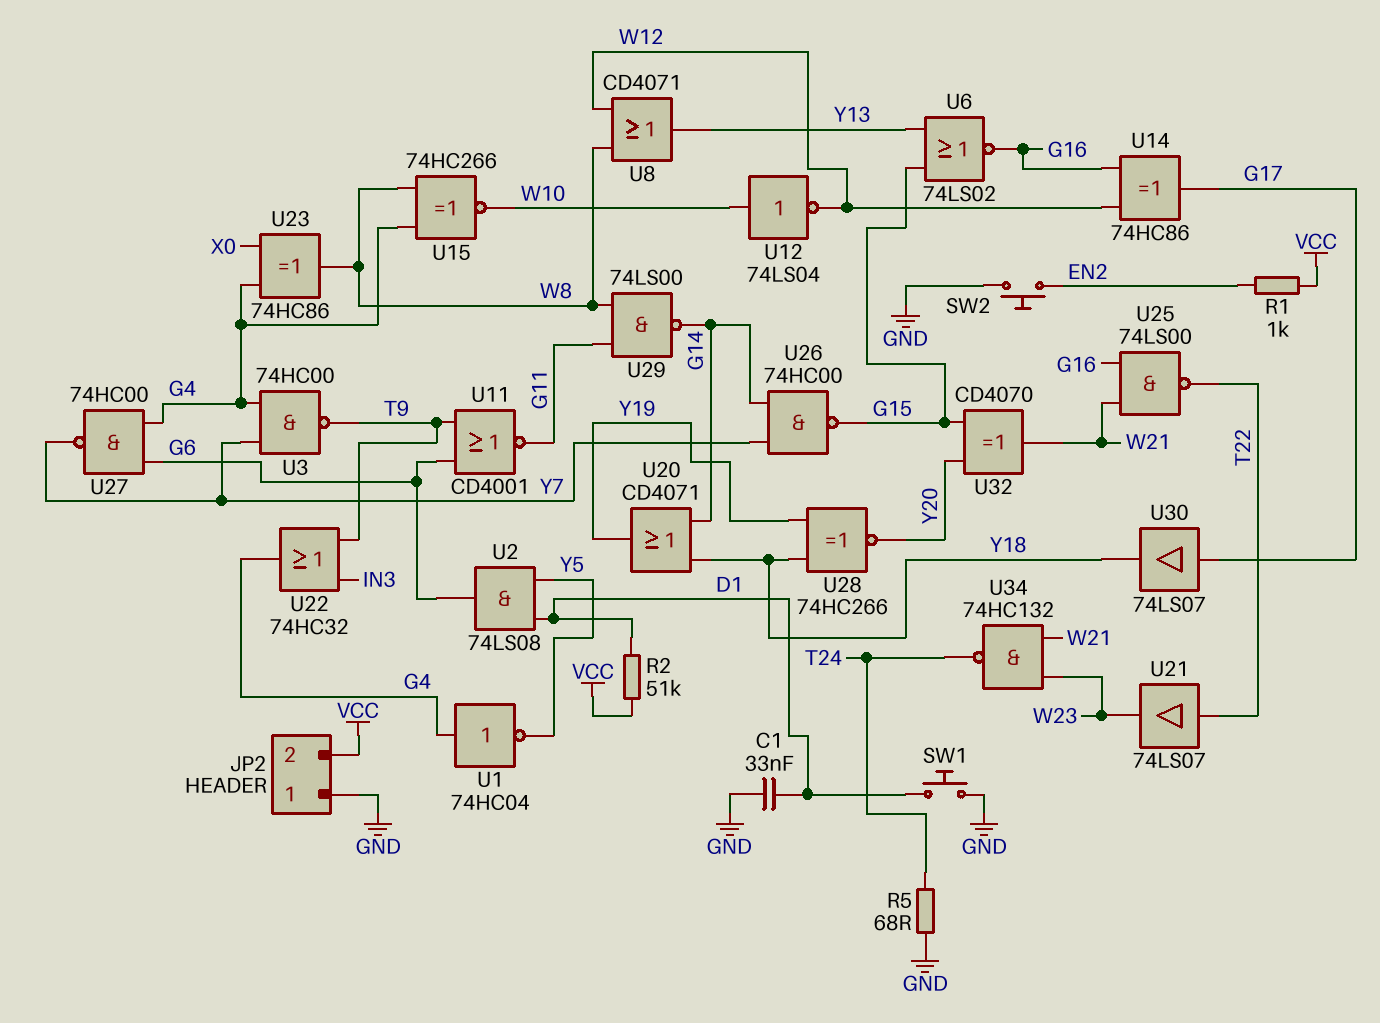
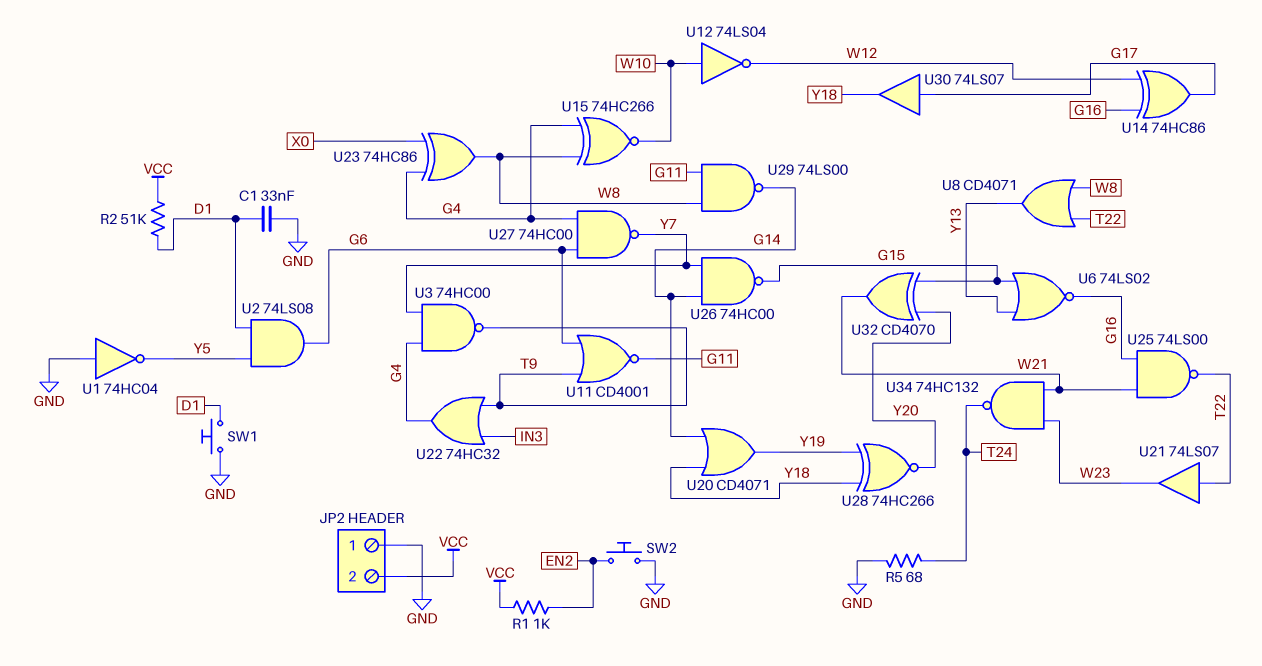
U1: NOT 74HC04 (in G4, out Y5) -> NOT 74HC04 (in GND, out Y5)
U8: OR CD4071 (in W8, in W12, out Y13) -> OR CD4071 (in T22, in W8, out Y13)

